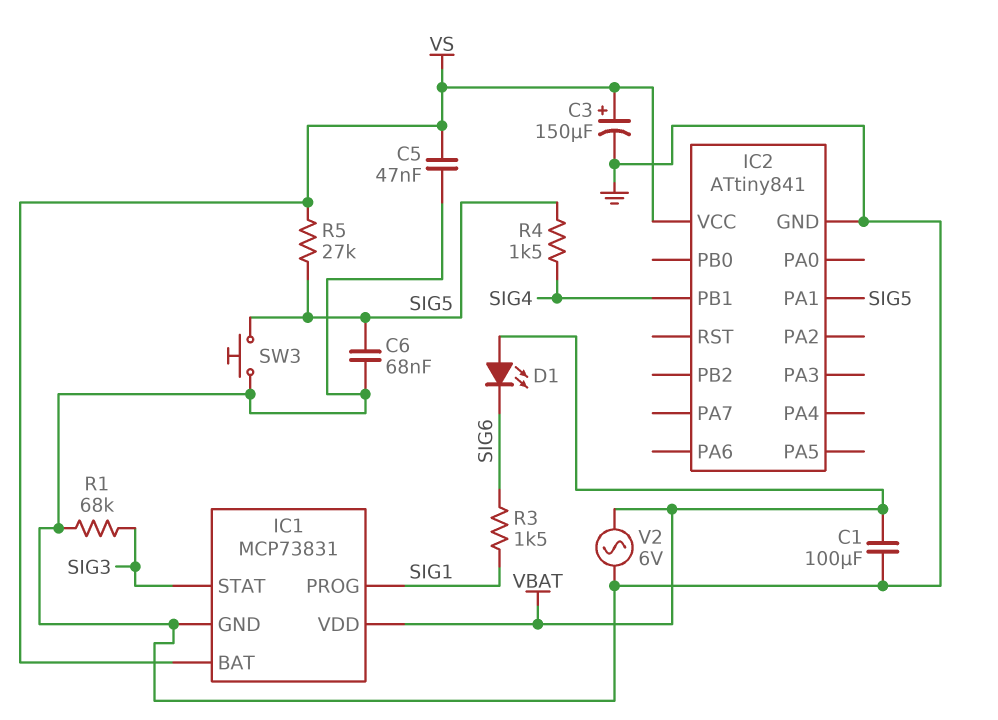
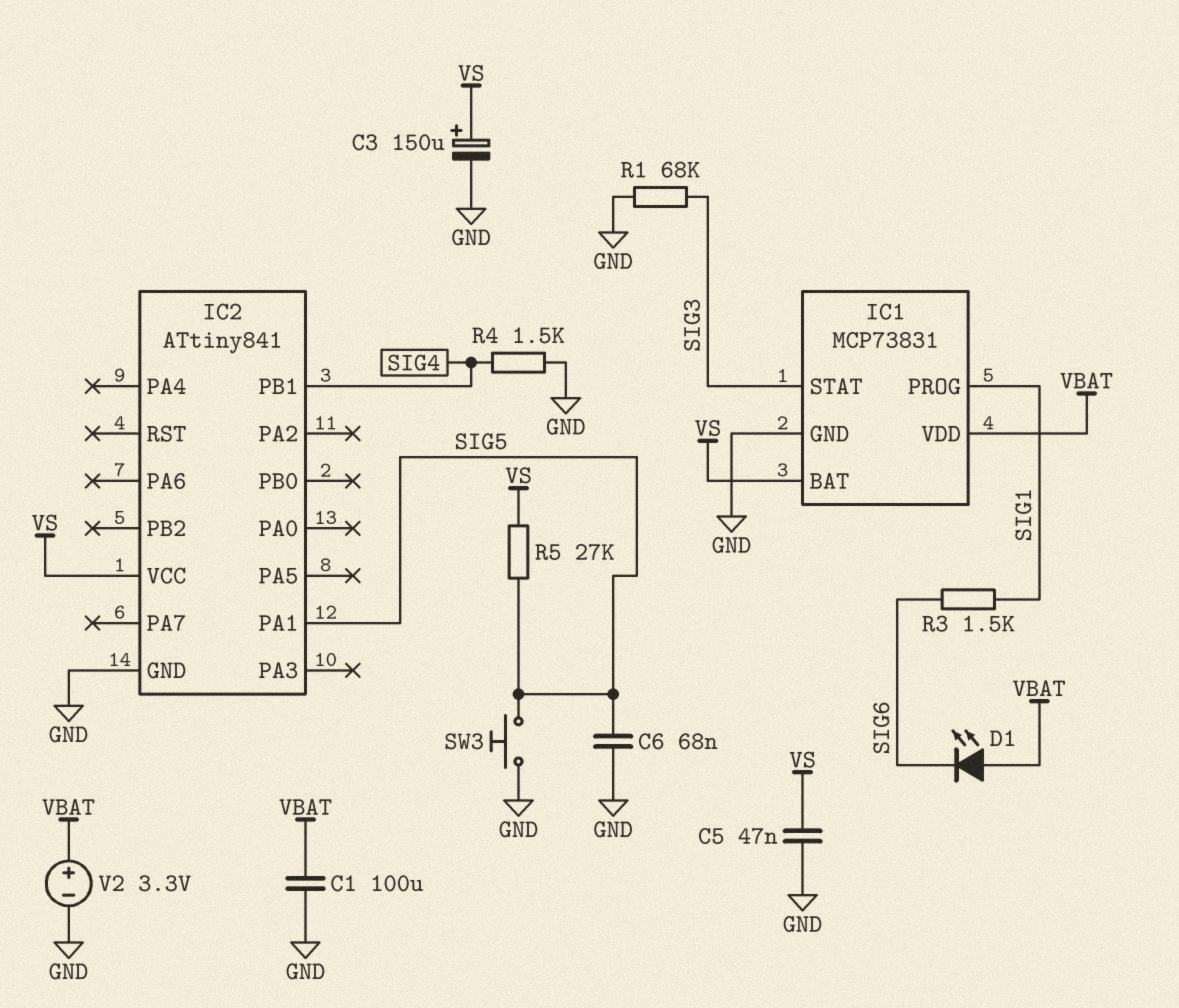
R4: 1.5k (SIG4, SIG5) -> 1.5k (GND, SIG4)
V2: AC 6V (GND, VBAT) -> 3.3V (plus VBAT, minus GND)

